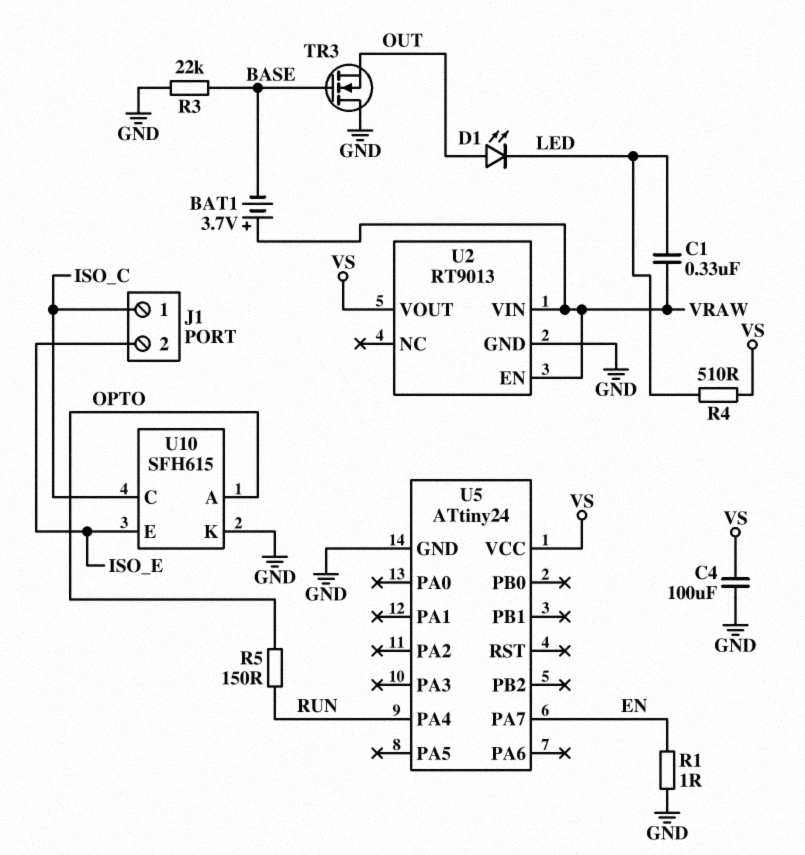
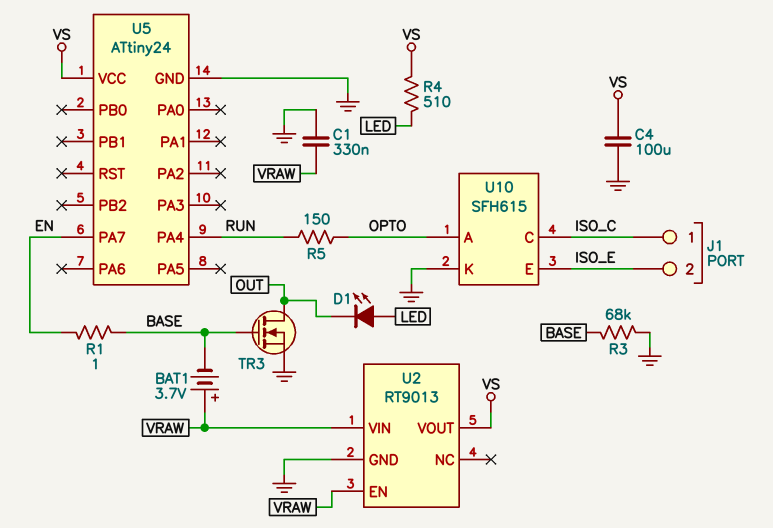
C1: 330nF (LED, VRAW) -> 330nF (GND, VRAW)
D1: LED (A OUT, K LED) -> LED (A LED, K OUT)
R1: 1 (EN, GND) -> 1 (BASE, EN)
R3: 22k (BASE, GND) -> 68k (BASE, GND)
TR3: NMOS (G BASE, D GND, S OUT) -> NMOS (G BASE, D OUT, S GND)

